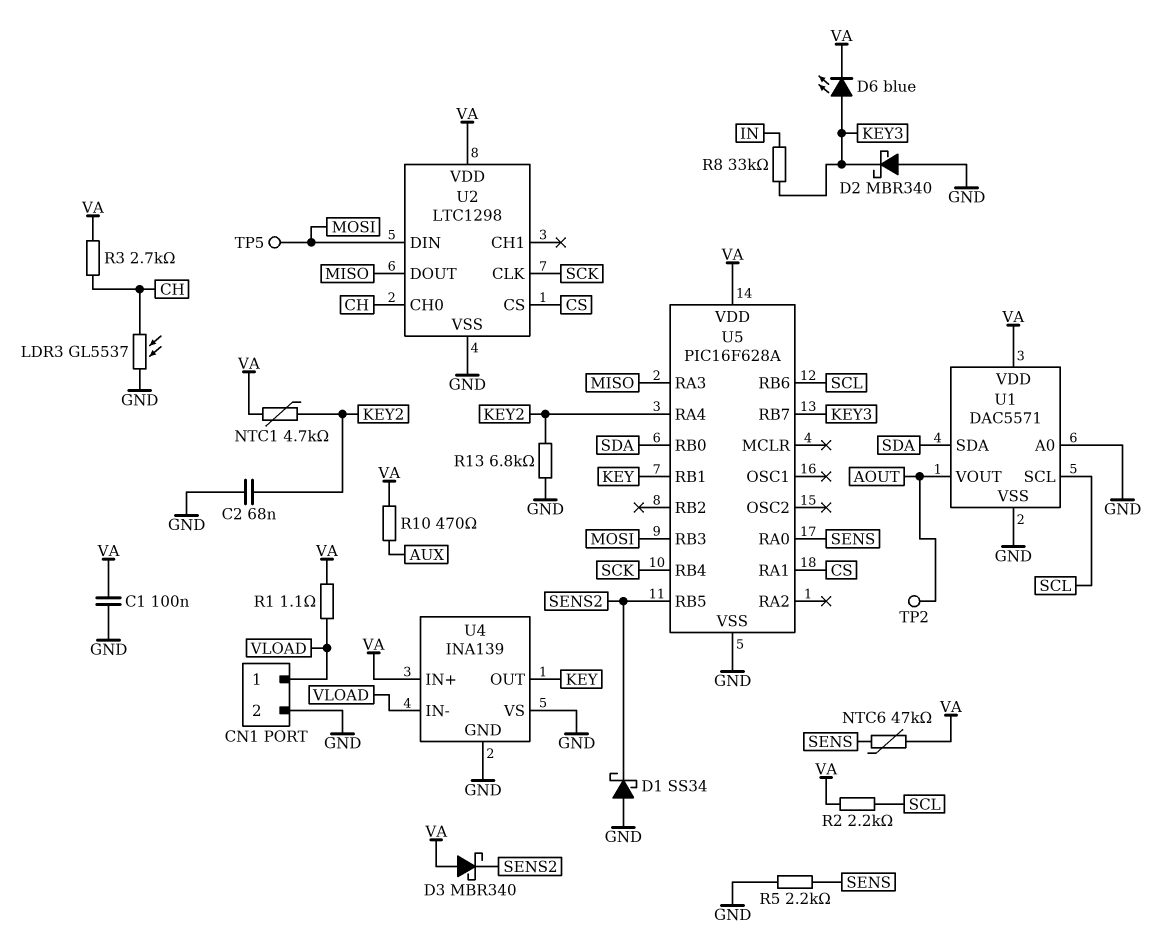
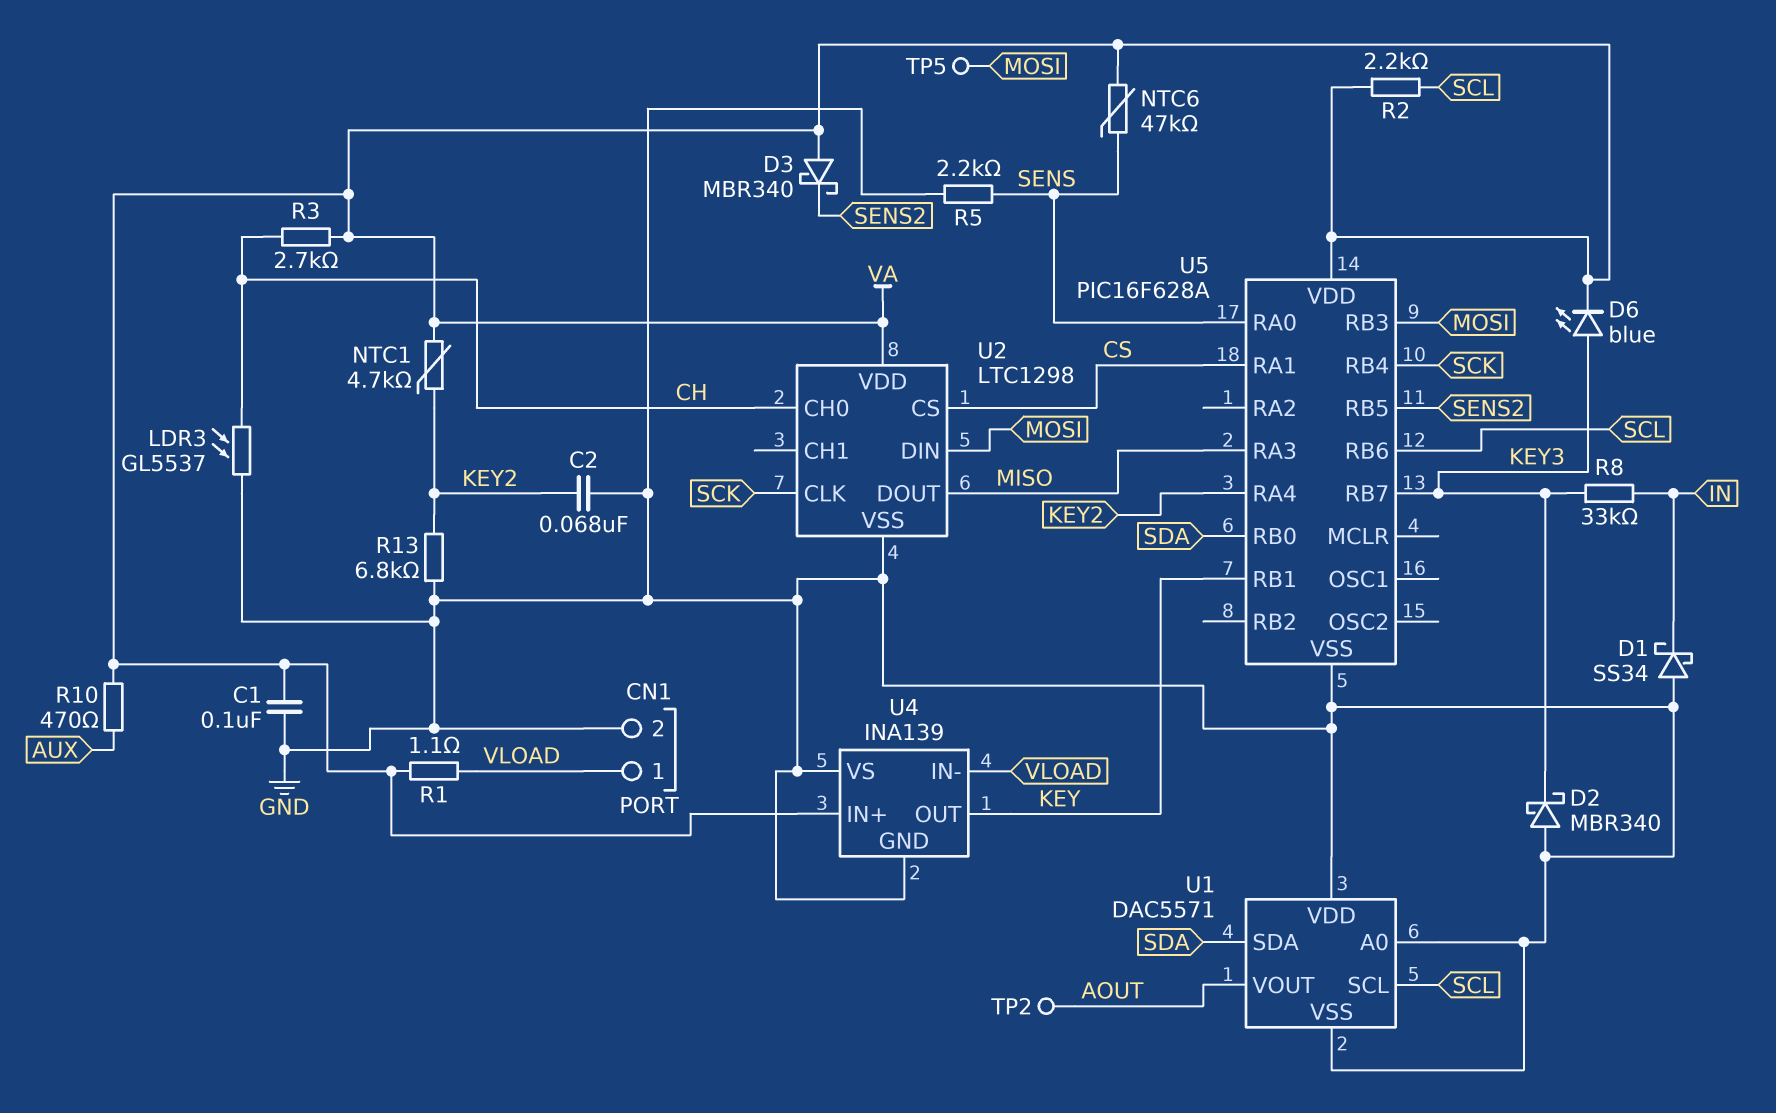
D1: schottky SS34 (A GND, K SENS2) -> schottky SS34 (A GND, K IN)
U1 pin VDD: VA -> GND

